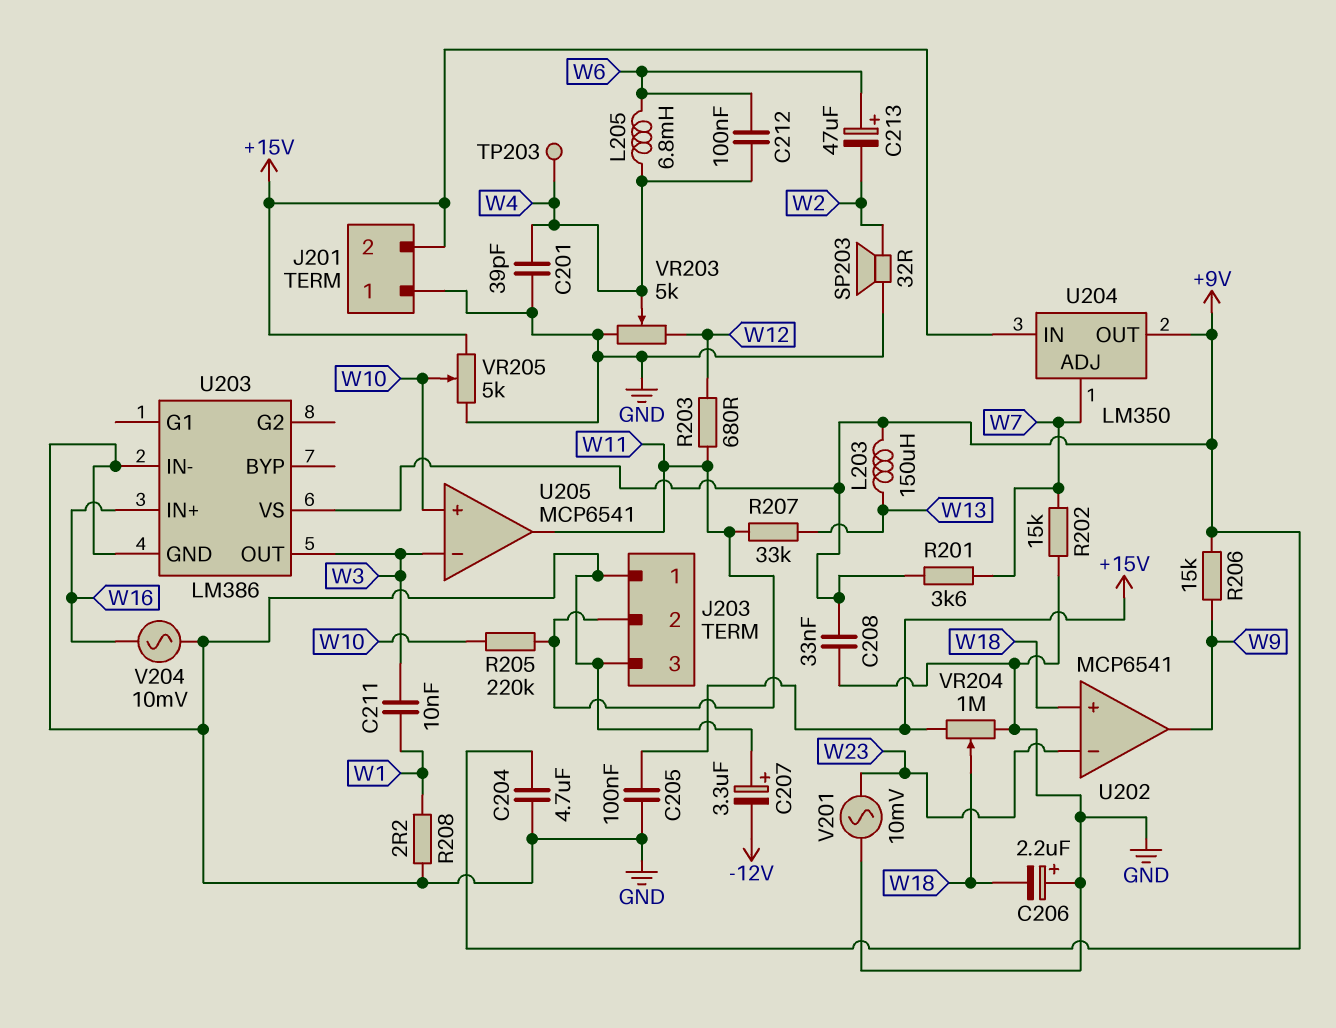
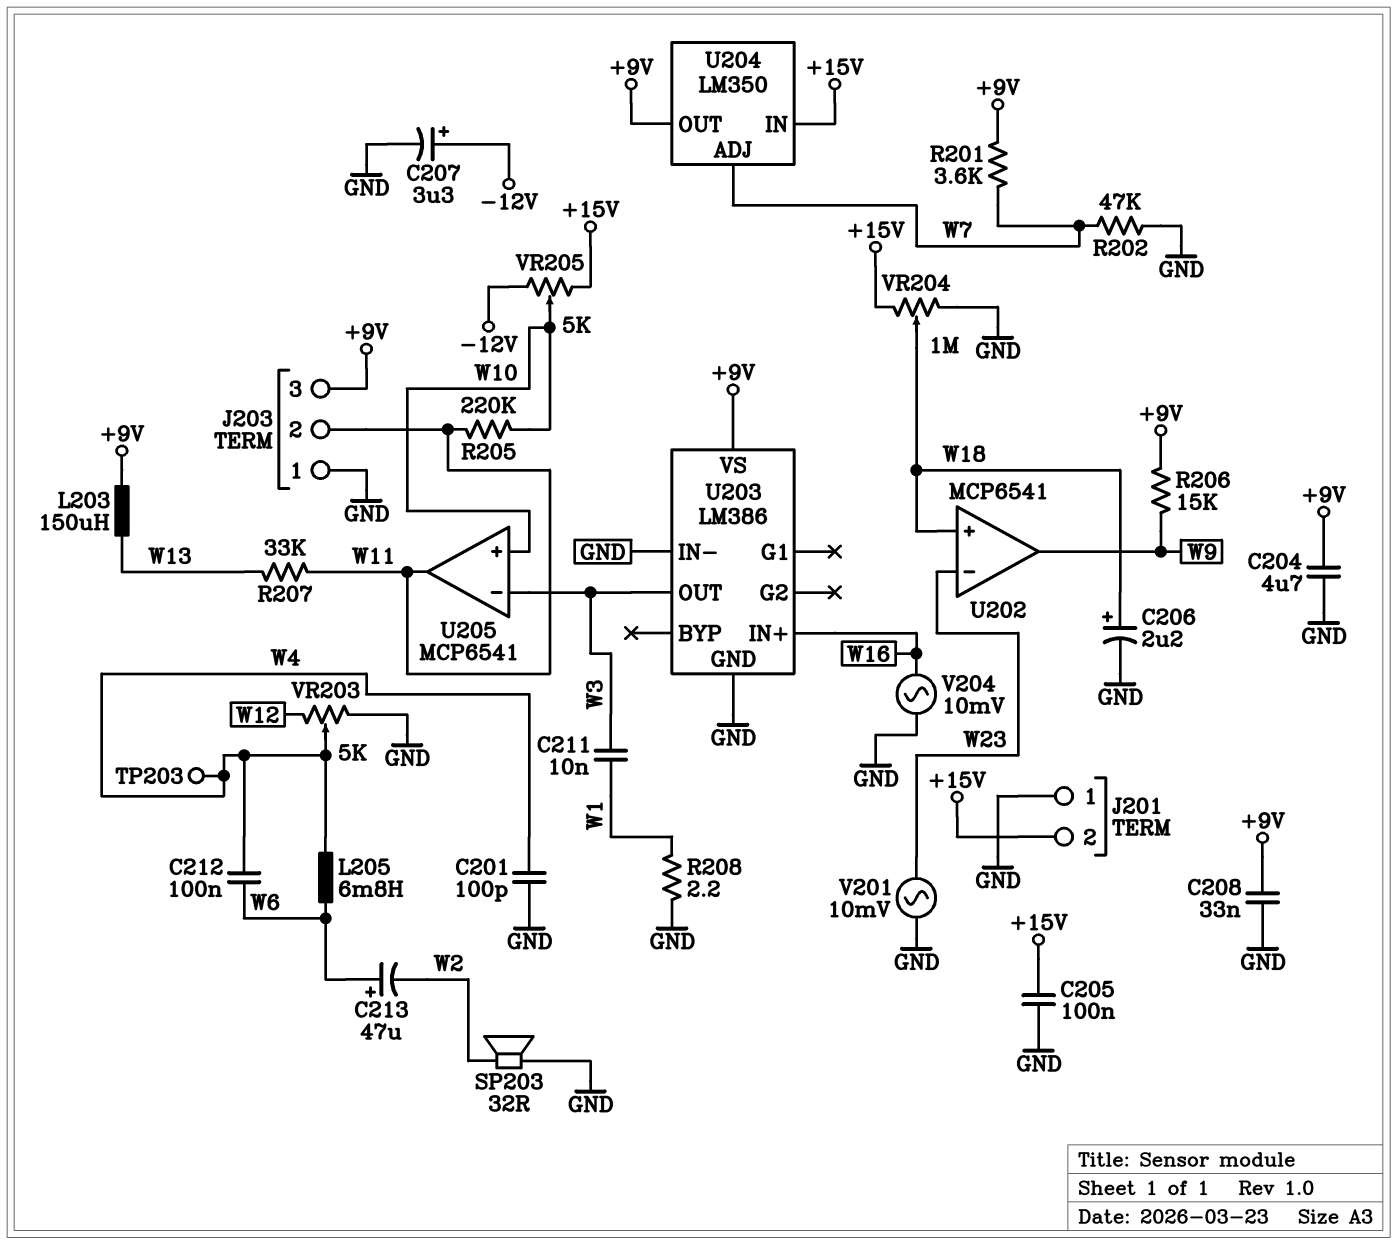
C201: 39pF (GND, W4) -> 100pF (GND, W4)
C206: 2.2uF (plus GND, minus W18) -> 2.2uF (plus W18, minus GND)
C207: 3.3uF (plus GND, minus -12V) -> 3.3uF (plus -12V, minus GND)
J203 pin 3: GND -> +9V
R202: 15k (GND, W7) -> 47k (GND, W7)
R203: 680 (W11, W12) -> none
VR205: 5k (+15V, GND, wiper W10) -> 5k (+15V, -12V, wiper W10)

